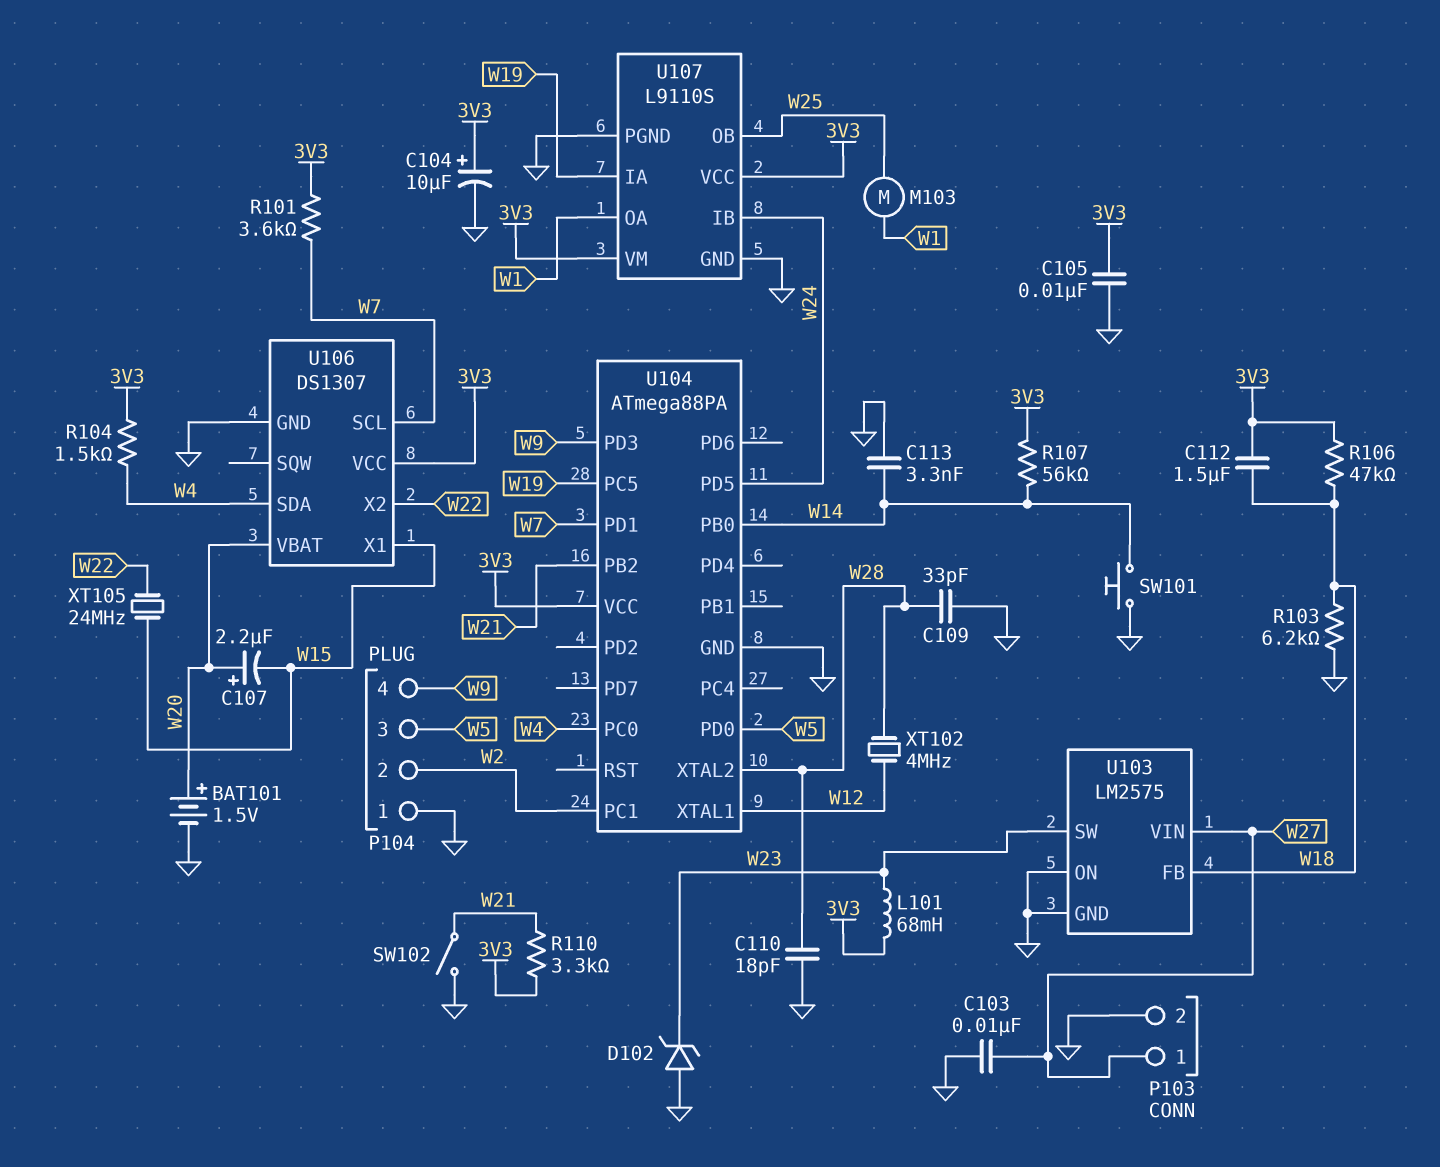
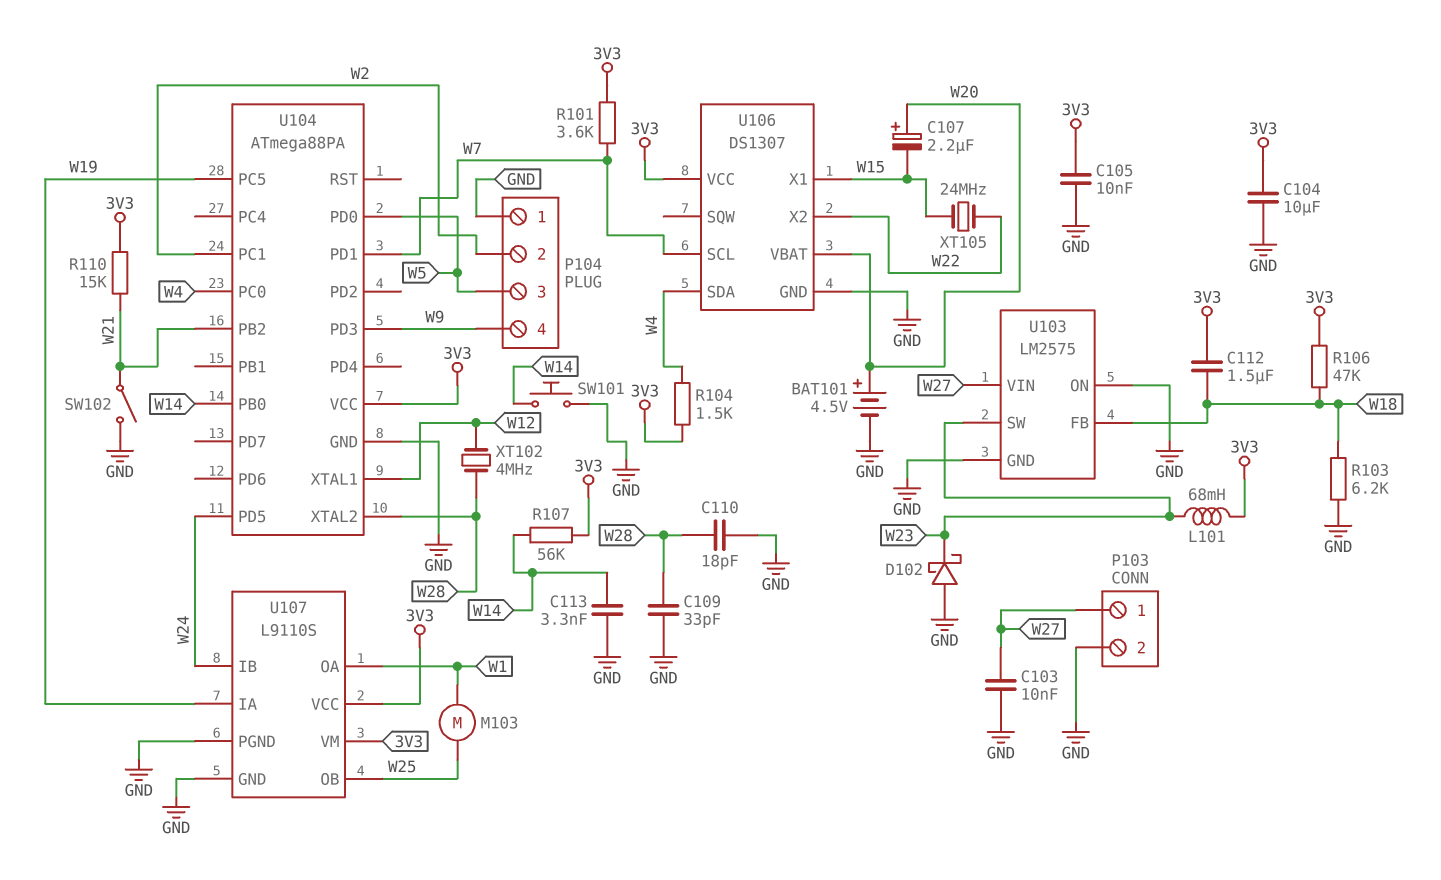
BAT101: 1.5V (plus W20, minus GND) -> 4.5V (plus W20, minus GND)
C104: 10uF (plus 3V3, minus GND) -> 10uF (3V3, GND)
D102: zener (A GND, K W23) -> schottky (A GND, K W23)
R110: 3.3k (3V3, W21) -> 15k (3V3, W21)

